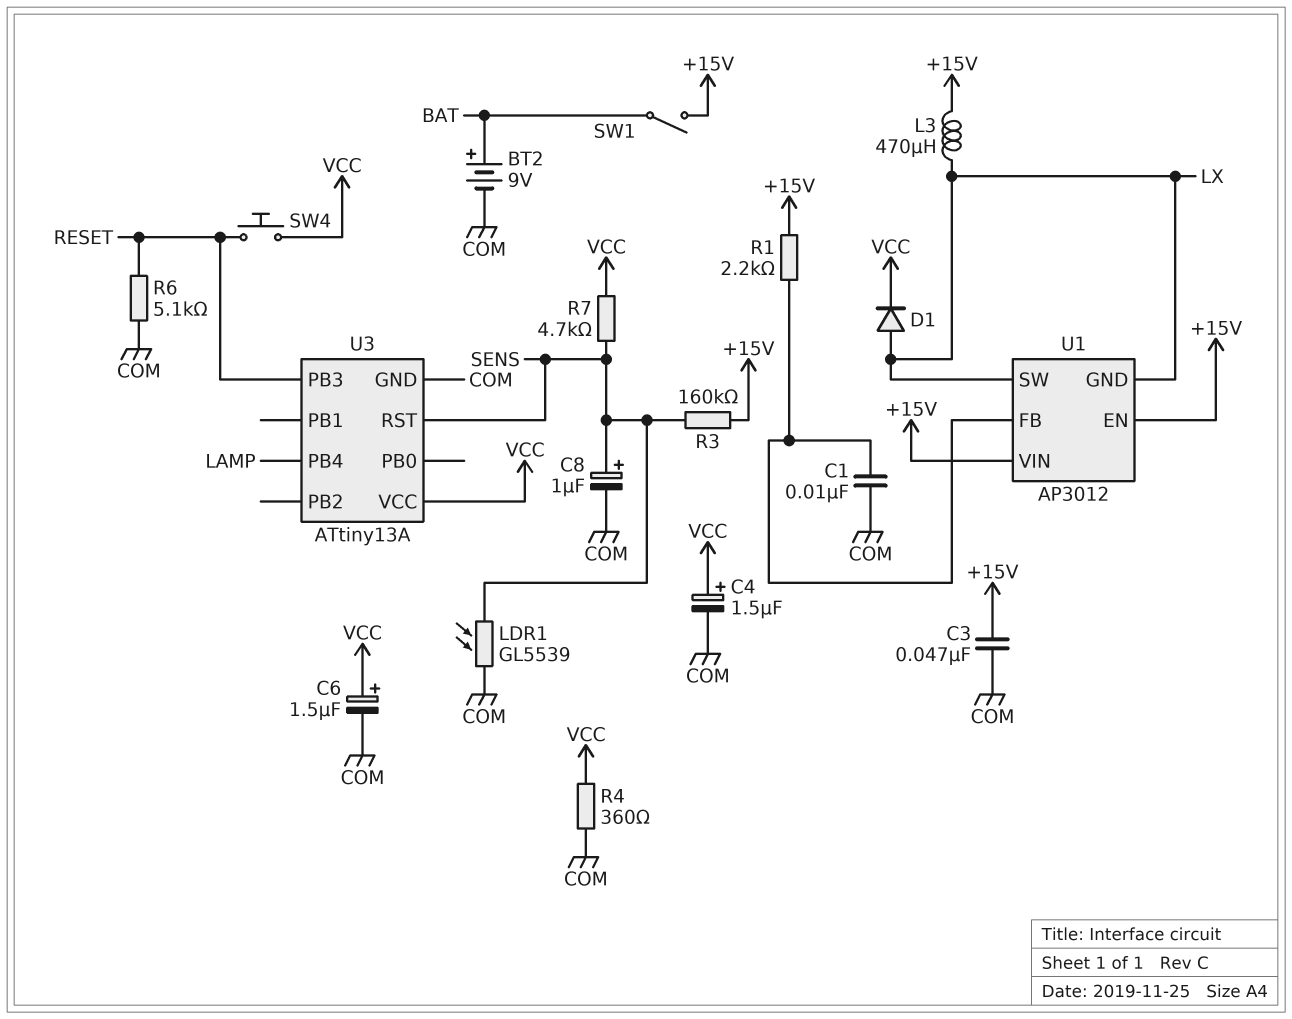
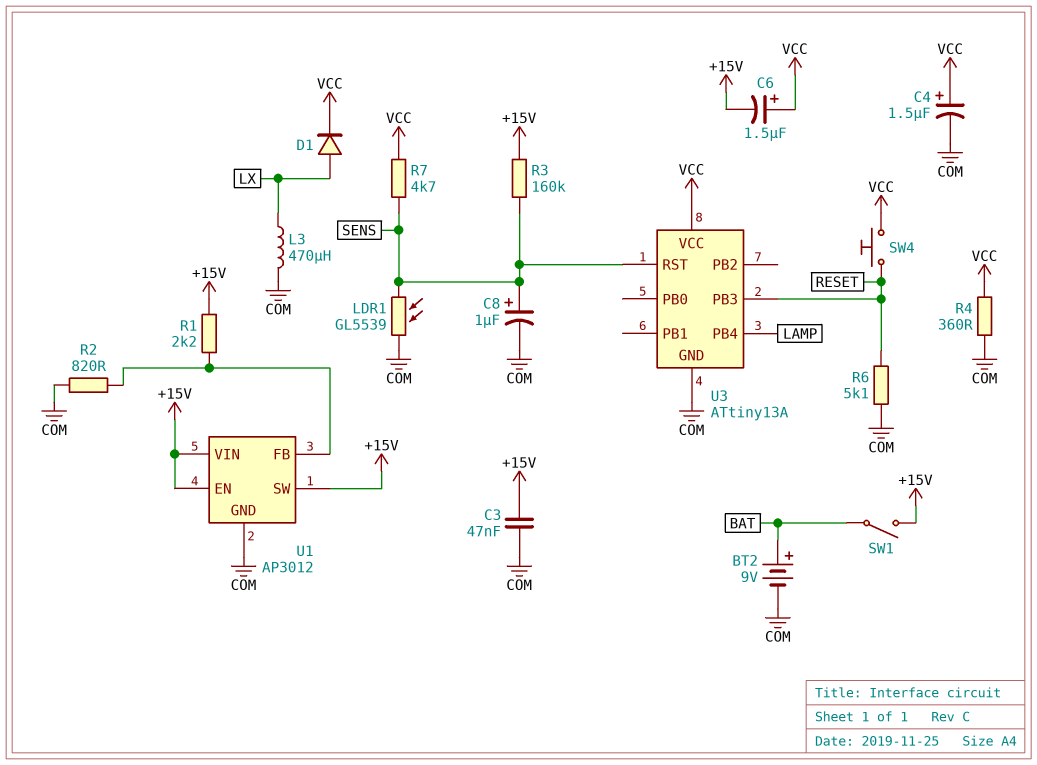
C1: 10nF (COM, U1/FB) -> none
C6: 1.5uF (plus VCC, minus COM) -> 1.5uF (plus VCC, minus +15V)
L3: 470uH (+15V, LX) -> 470uH (COM, LX)
R2: none -> 820 (COM, U1/FB)
U1 pin GND: LX -> COM
U1 pin SW: LX -> +15V

